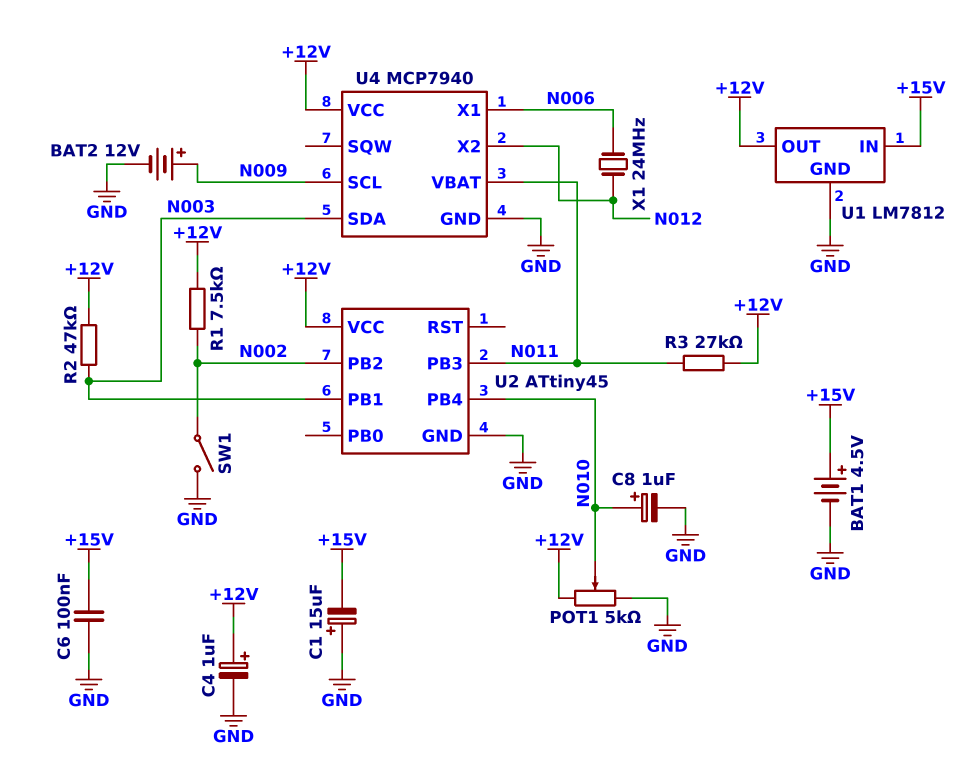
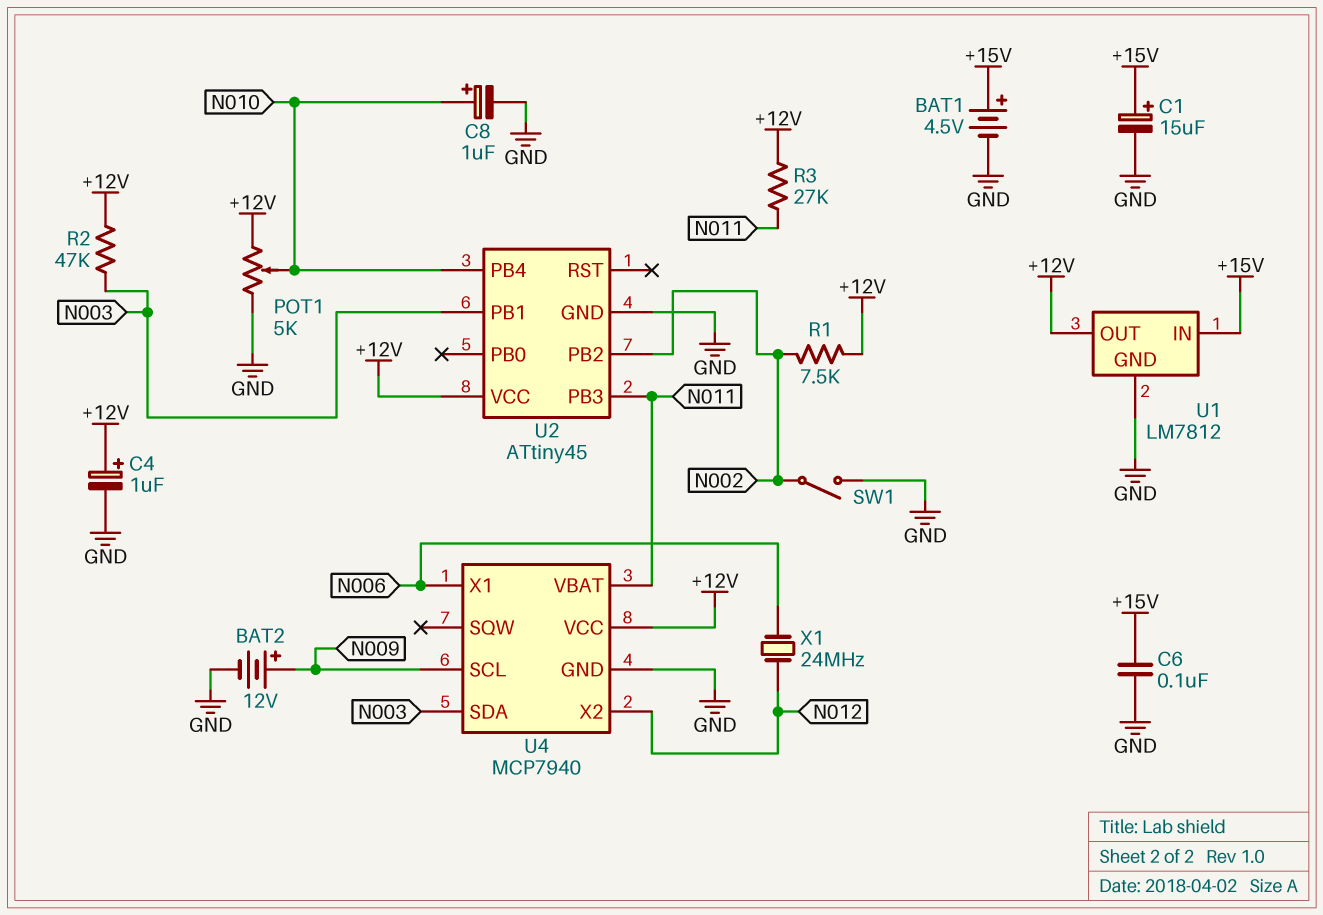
C1: 15uF (plus GND, minus +15V) -> 15uF (plus +15V, minus GND)

